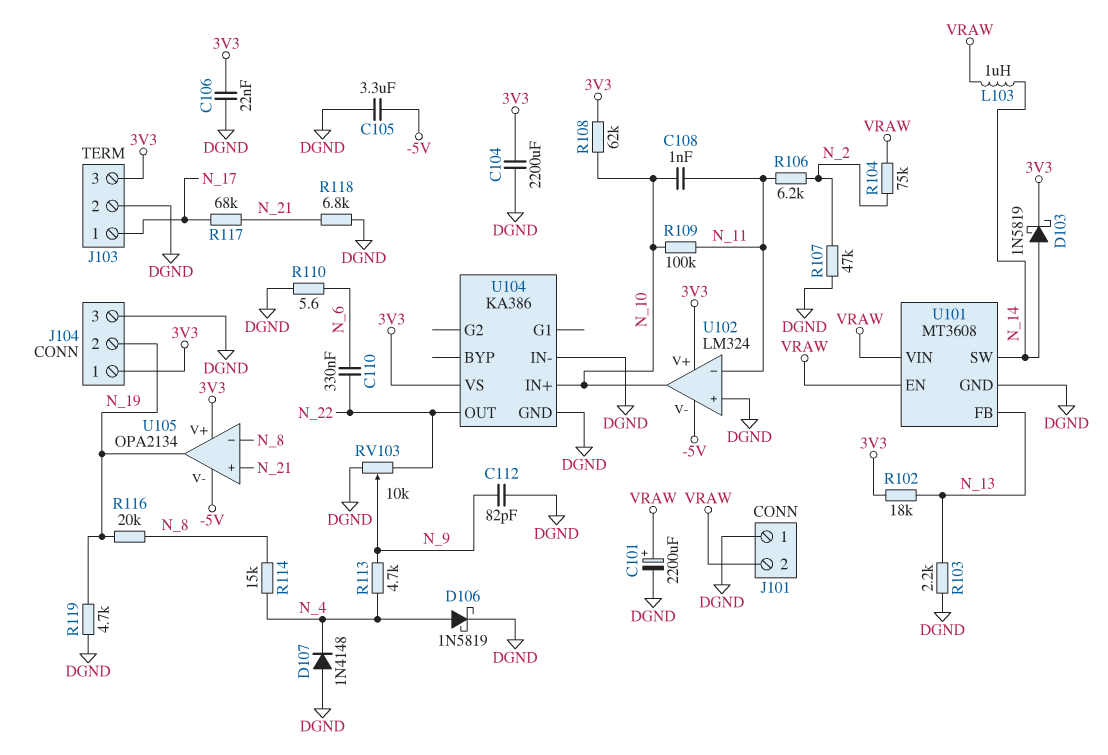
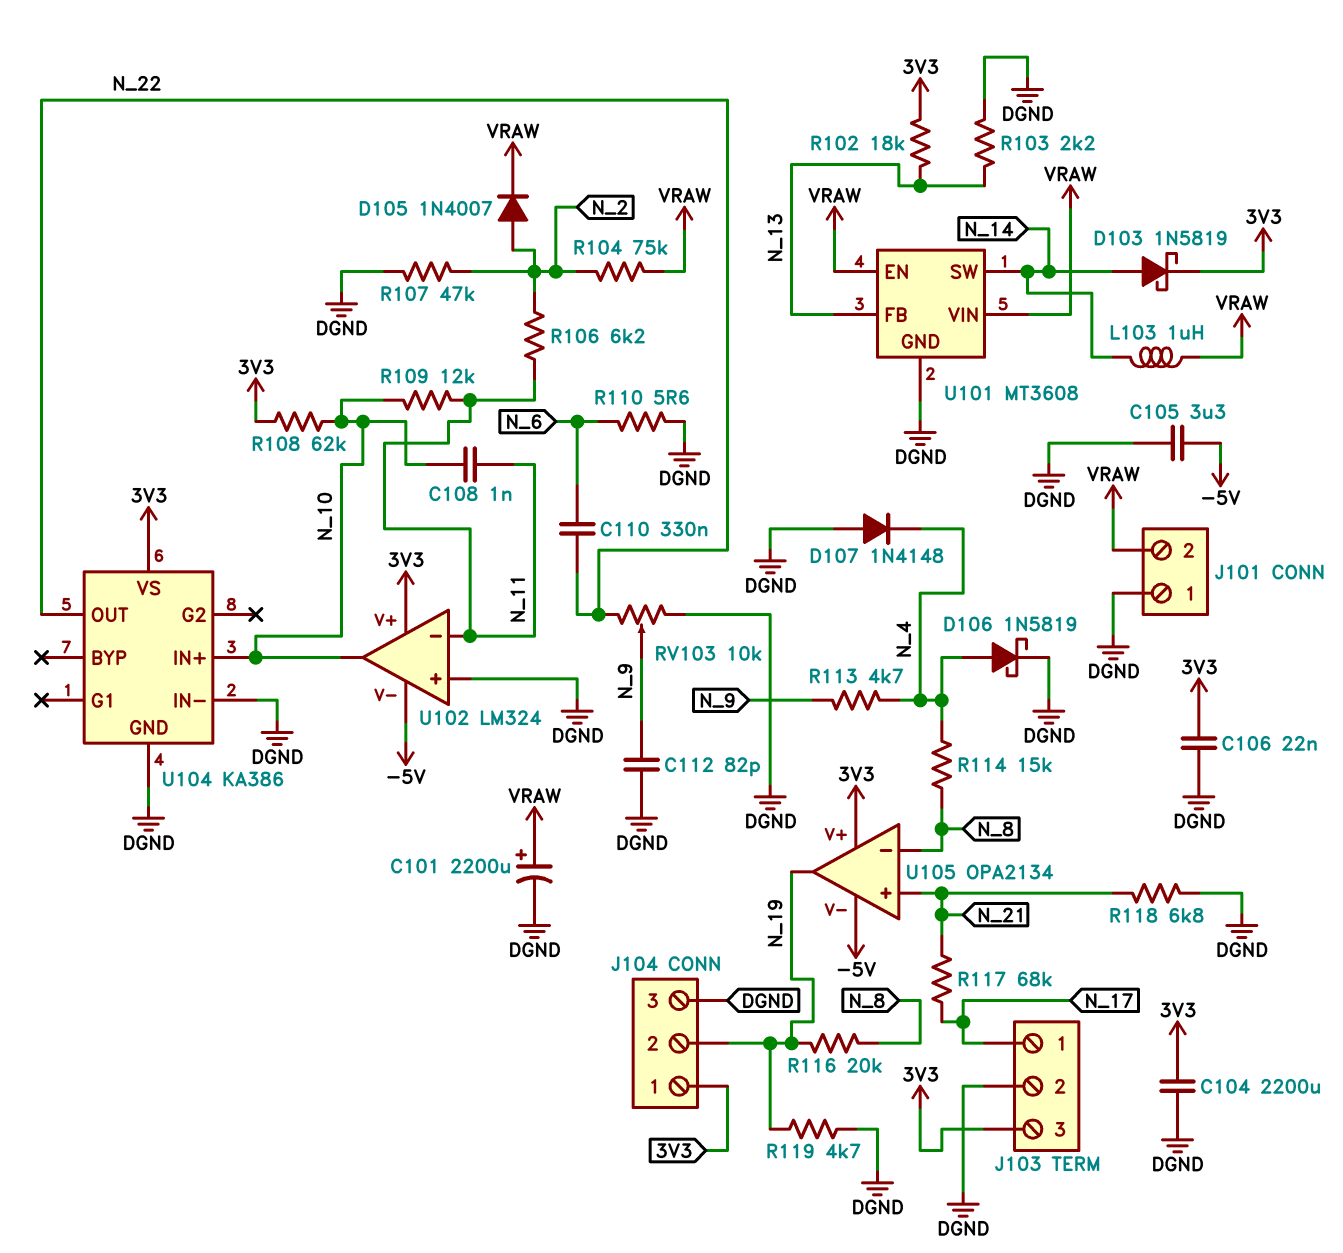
D105: none -> diode 1N4007 (A N_2, K VRAW)
R109: 100k (N_10, N_11) -> 12k (N_10, N_11)

